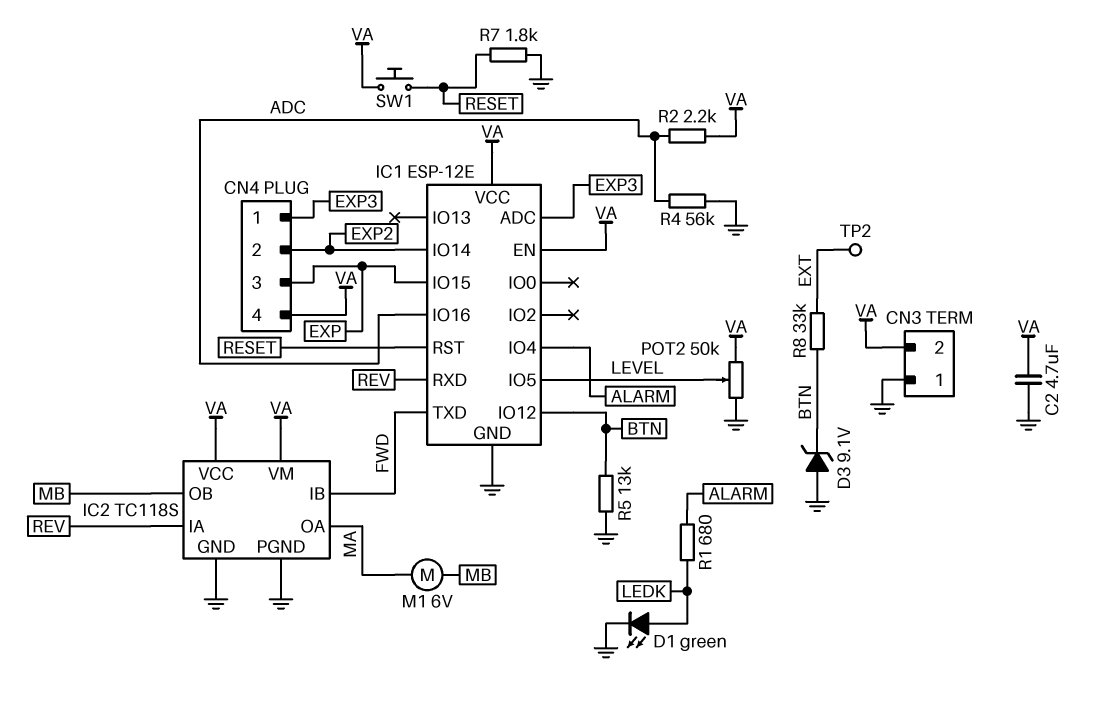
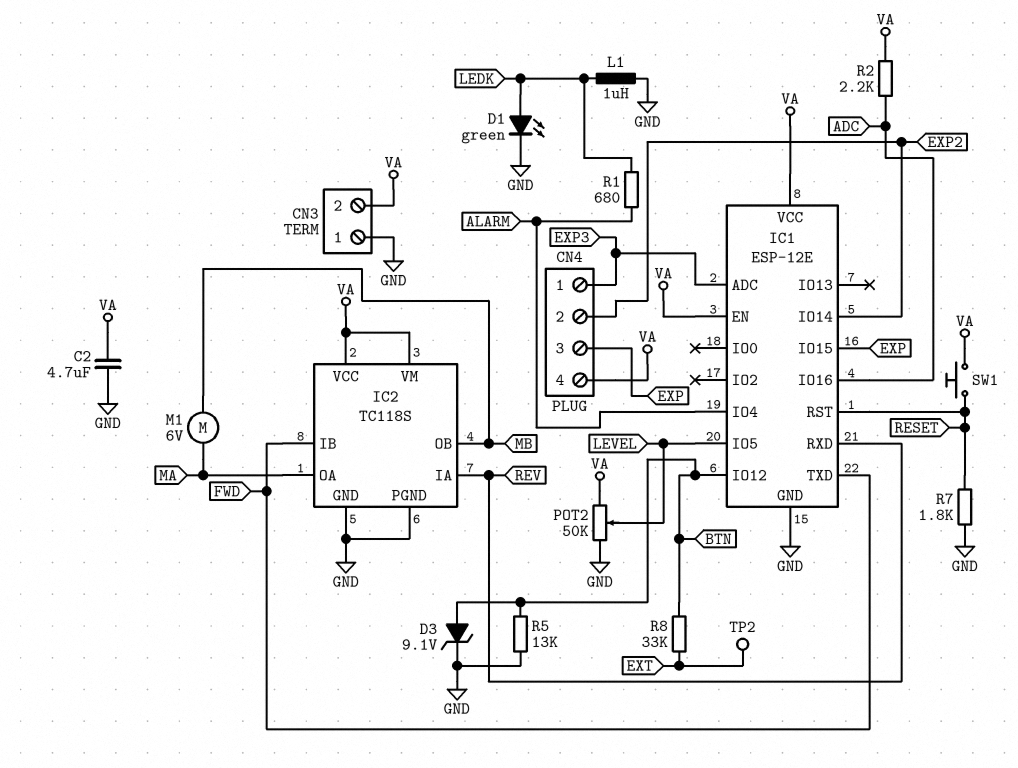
D3: zener 9.1V (A GND, K BTN) -> zener 9.1V (A BTN, K GND)
L1: none -> 1uH (GND, LEDK)
R4: 56k (ADC, GND) -> none

